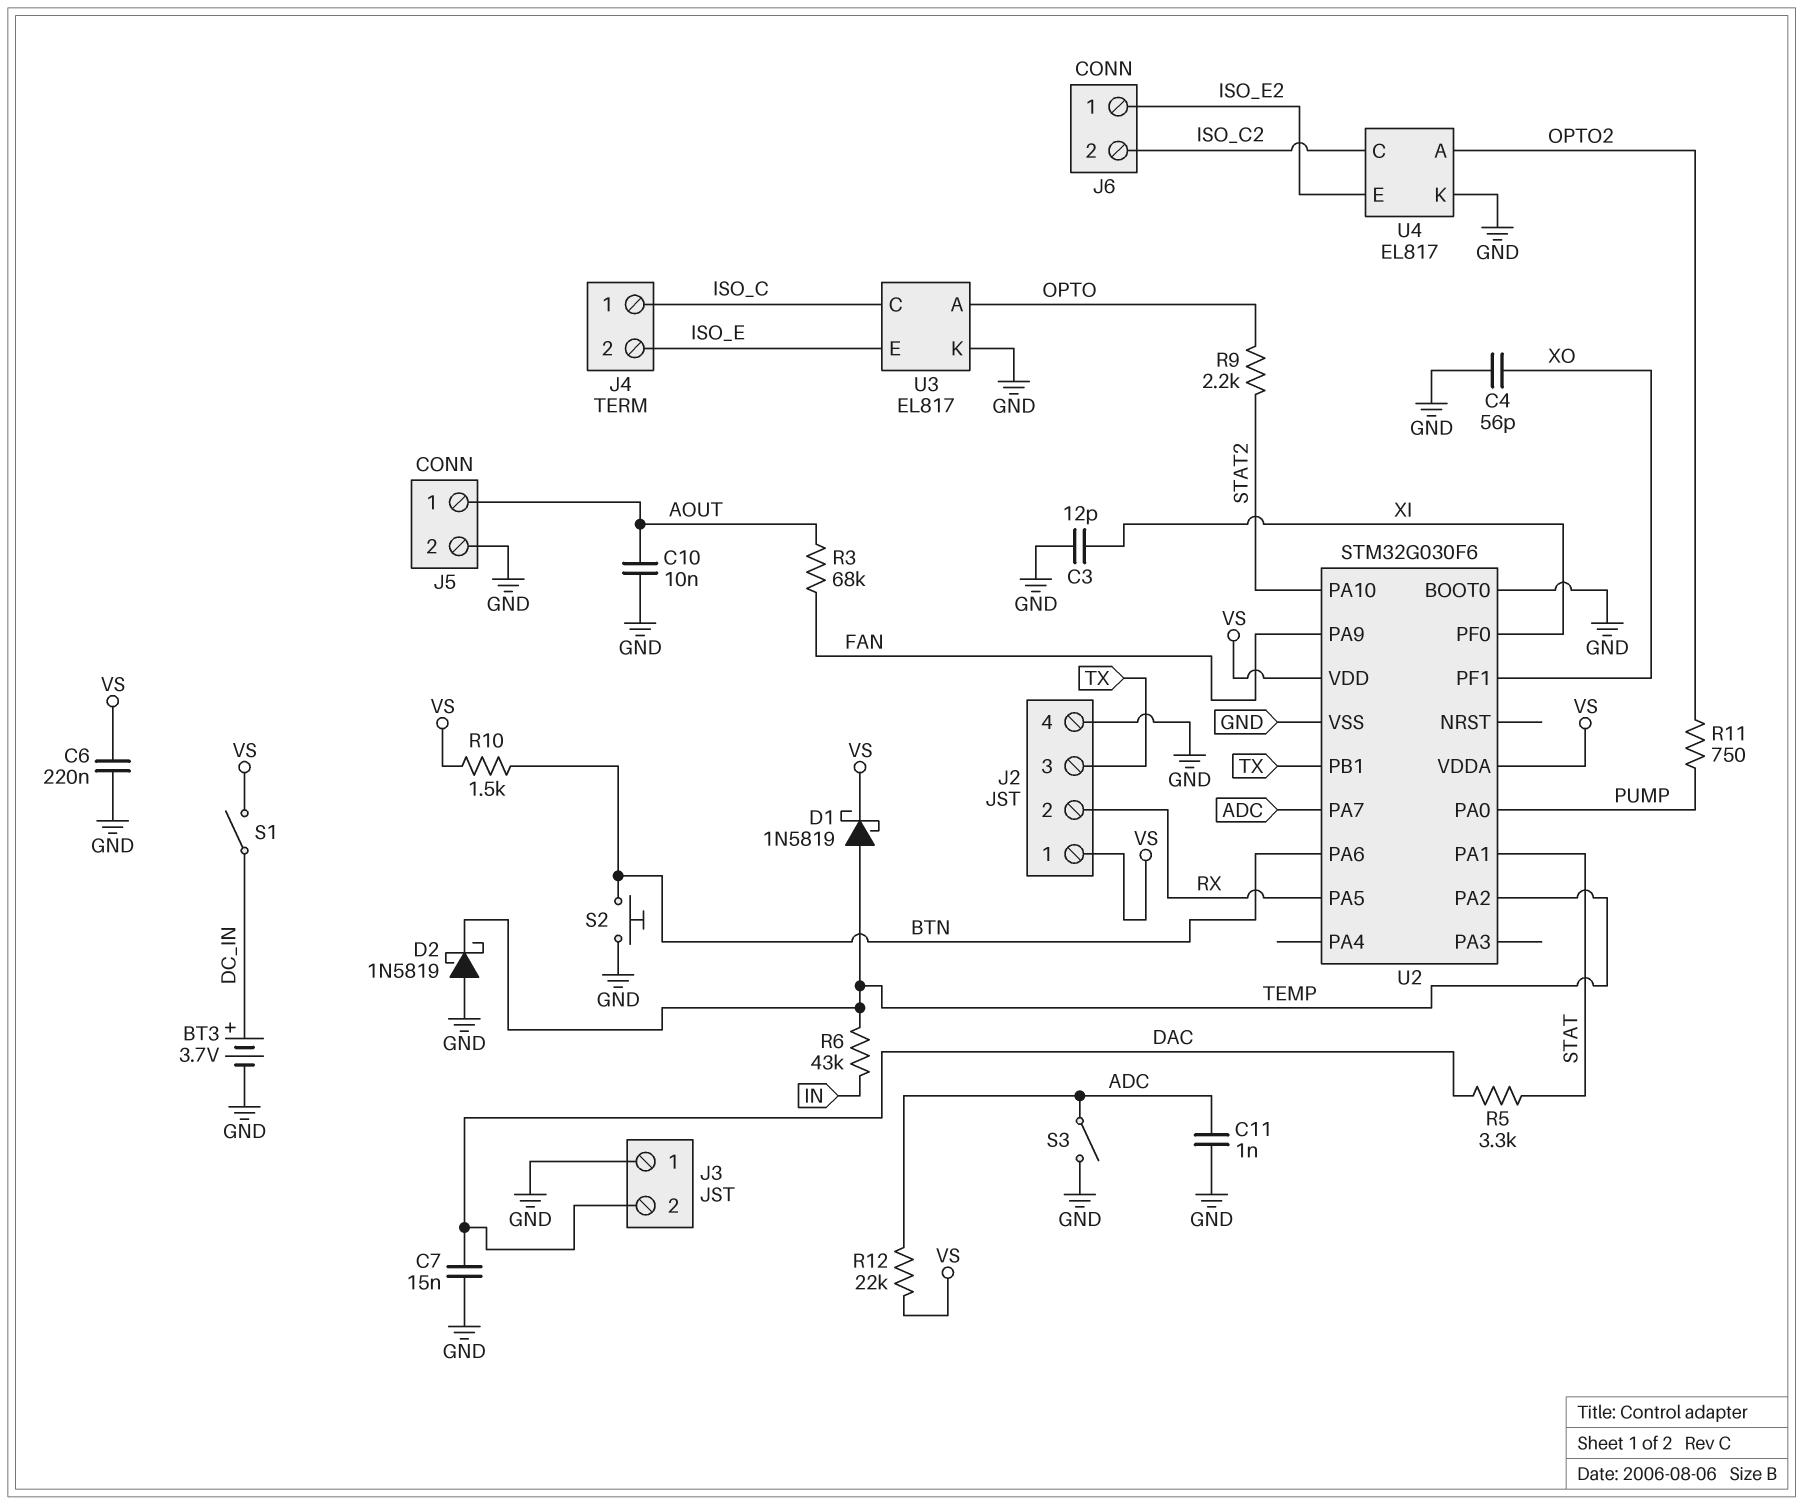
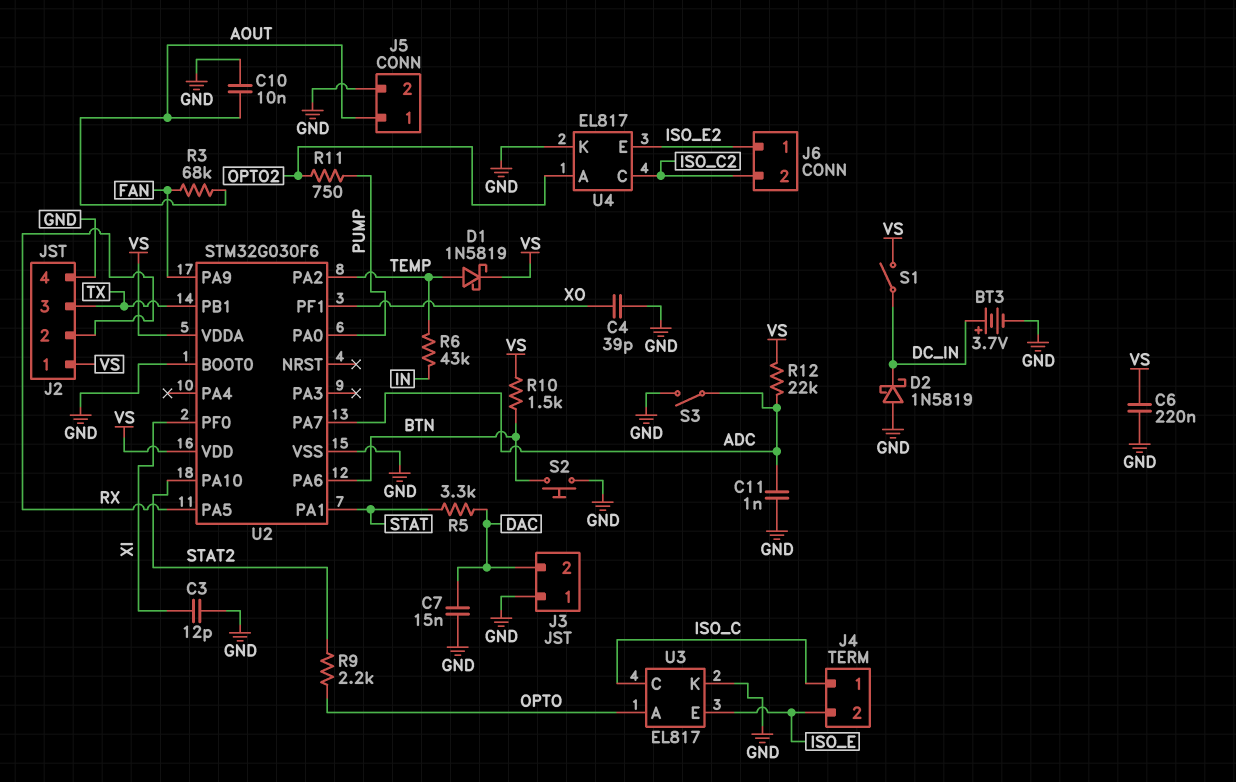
C4: 56pF (GND, XO) -> 39pF (GND, XO)
D2: schottky 1N5819 (A GND, K TEMP) -> schottky 1N5819 (A GND, K DC_IN)

